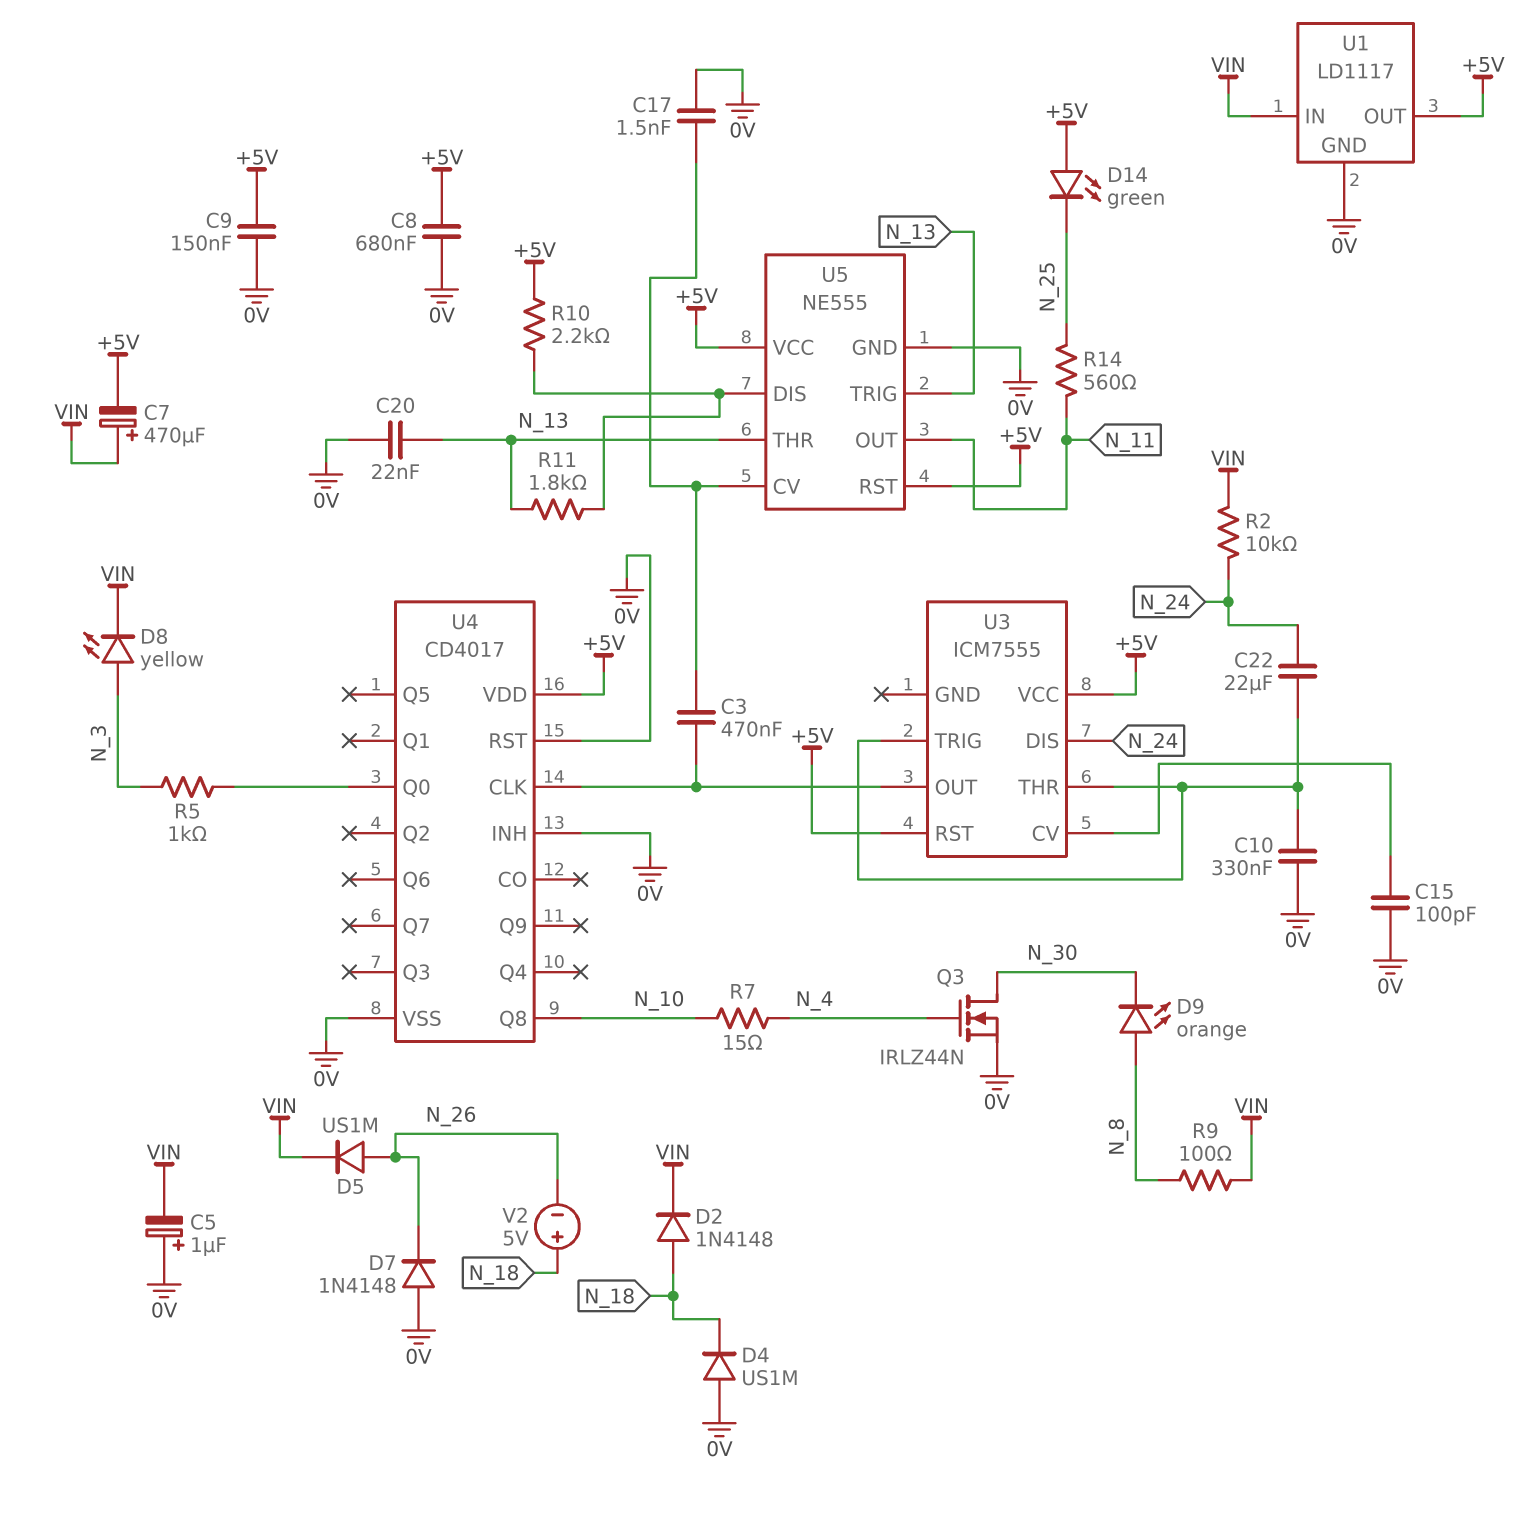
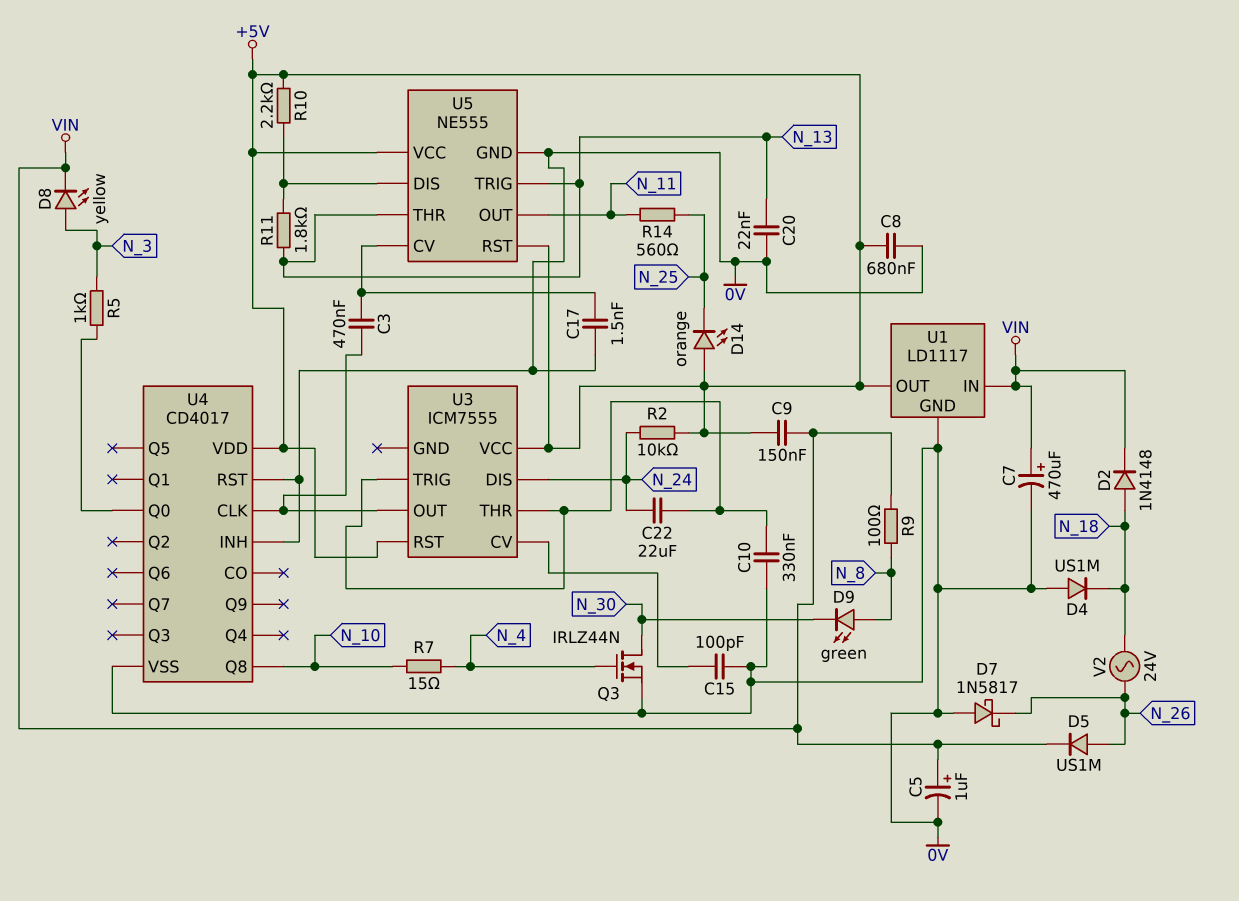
C5: 1uF (plus 0V, minus VIN) -> 1uF (plus VIN, minus 0V)
C7: 470uF (plus VIN, minus +5V) -> 470uF (plus VIN, minus 0V)
C9: 150nF (+5V, 0V) -> 150nF (+5V, VIN)
D7: diode 1N4148 (A 0V, K N_26) -> schottky 1N5817 (A 0V, K N_26)
D9: LED orange (A N_8, K N_30) -> LED green (A N_8, K N_30)
D14: LED green (A +5V, K N_25) -> LED orange (A +5V, K N_25)
R2: 10k (N_24, VIN) -> 10k (+5V, N_24)
V2: 5V (plus N_18, minus N_26) -> AC 24V (N_18, N_26)

